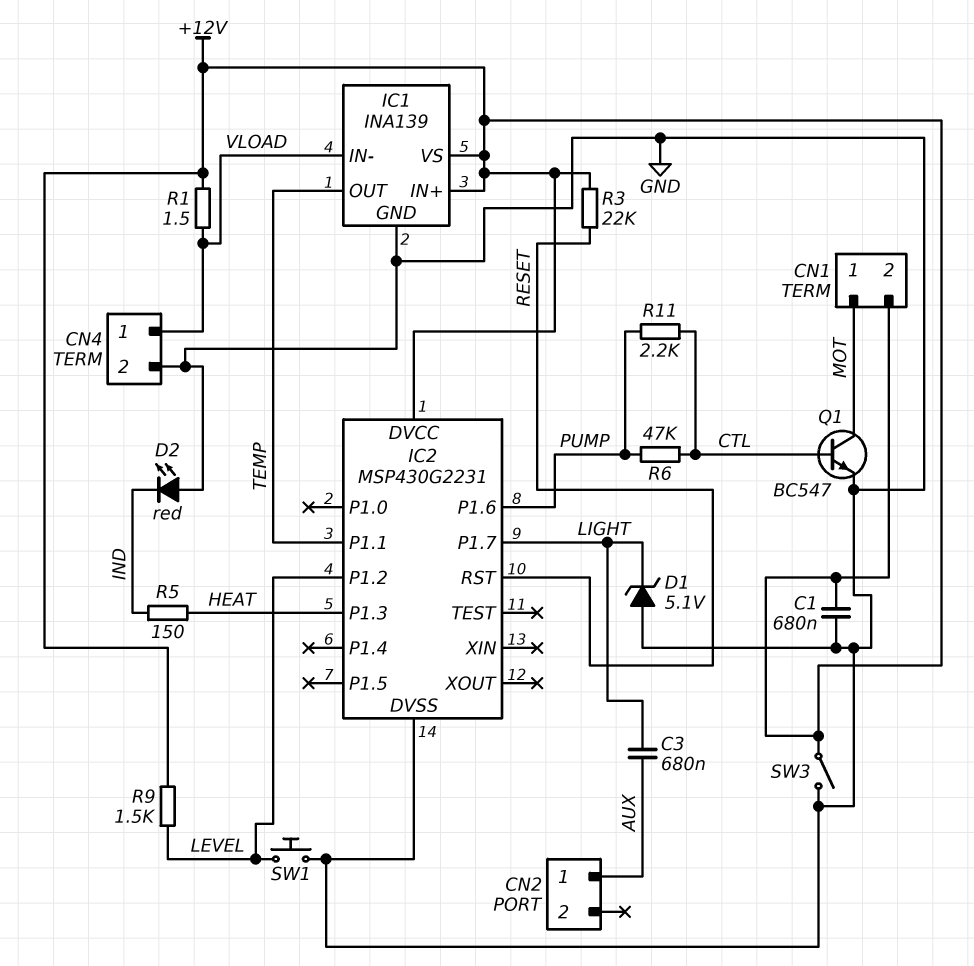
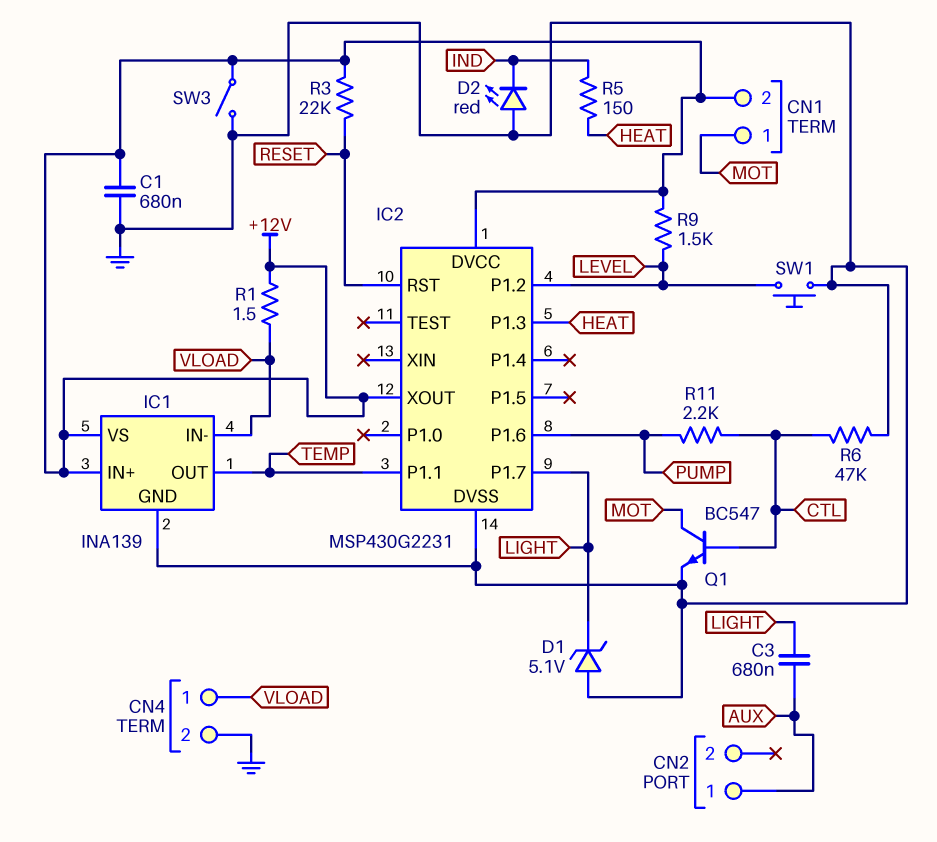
IC2 pin XOUT: none -> +12V
R6: 47k (CTL, PUMP) -> 47k (CTL, GND)

